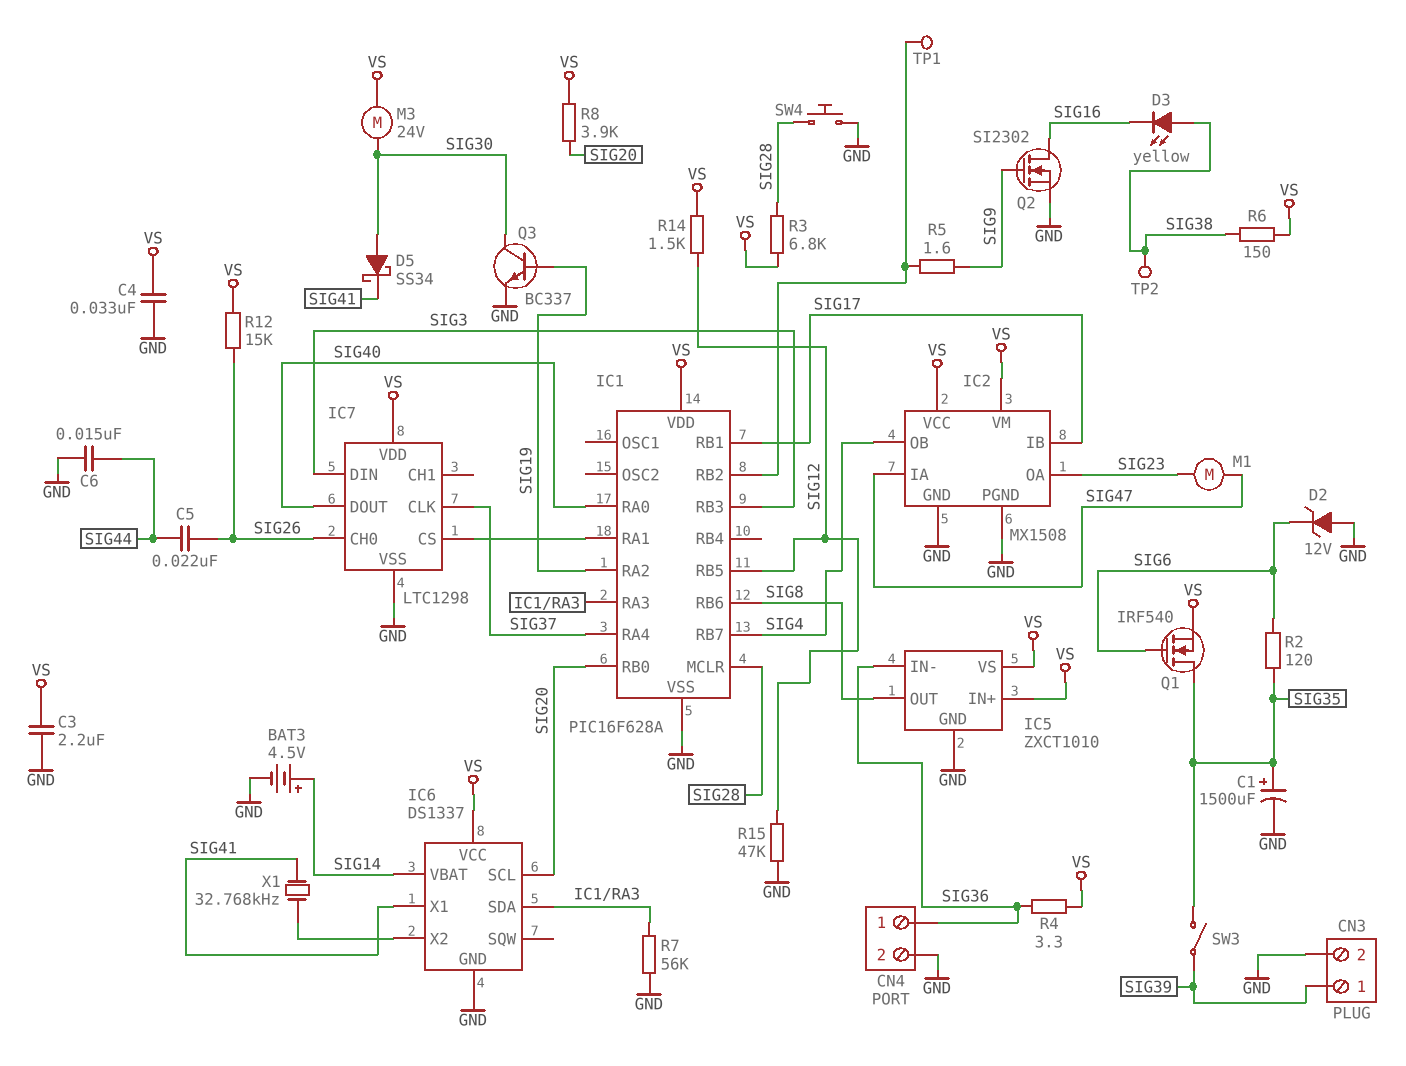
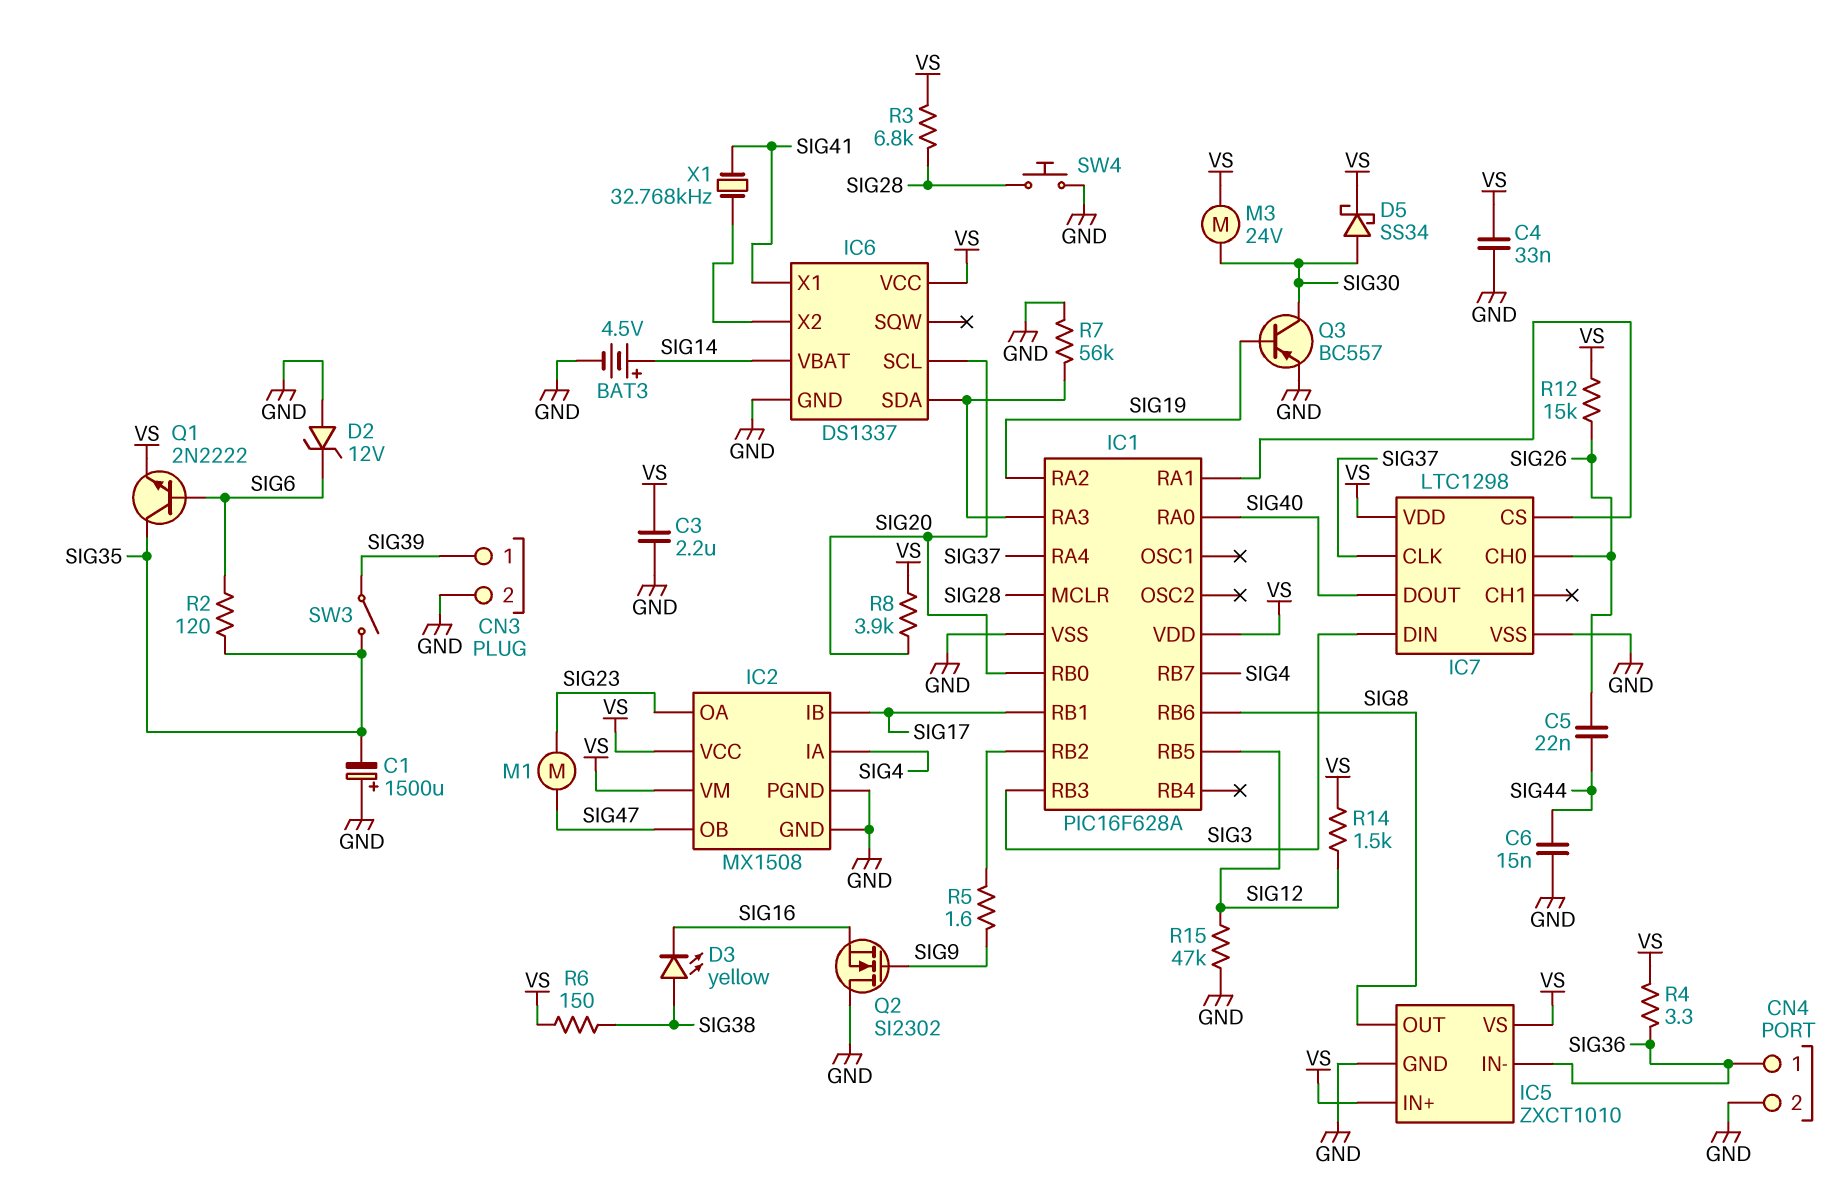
C1: 1500uF (plus SIG35, minus GND) -> 1500uF (plus GND, minus SIG35)
D5: schottky SS34 (A SIG30, K SIG41) -> schottky SS34 (A SIG30, K VS)
IC2 pin IA: SIG47 -> SIG4
IC2 pin OB: SIG4 -> SIG47
Q1: NMOS IRF540 (G SIG6, D SIG35, S VS) -> NPN 2N2222 (B SIG6, C SIG35, E VS)
Q2: NMOS SI2302 (G SIG9, D SIG16, S GND) -> NMOS SI2302 (G SIG9, D GND, S SIG16)
Q3: NPN BC337 (B SIG19, C SIG30, E GND) -> PNP BC557 (B SIG19, C SIG30, E GND)
TP1: test point (IC1/RB2) -> none
TP2: test point (SIG38) -> none

